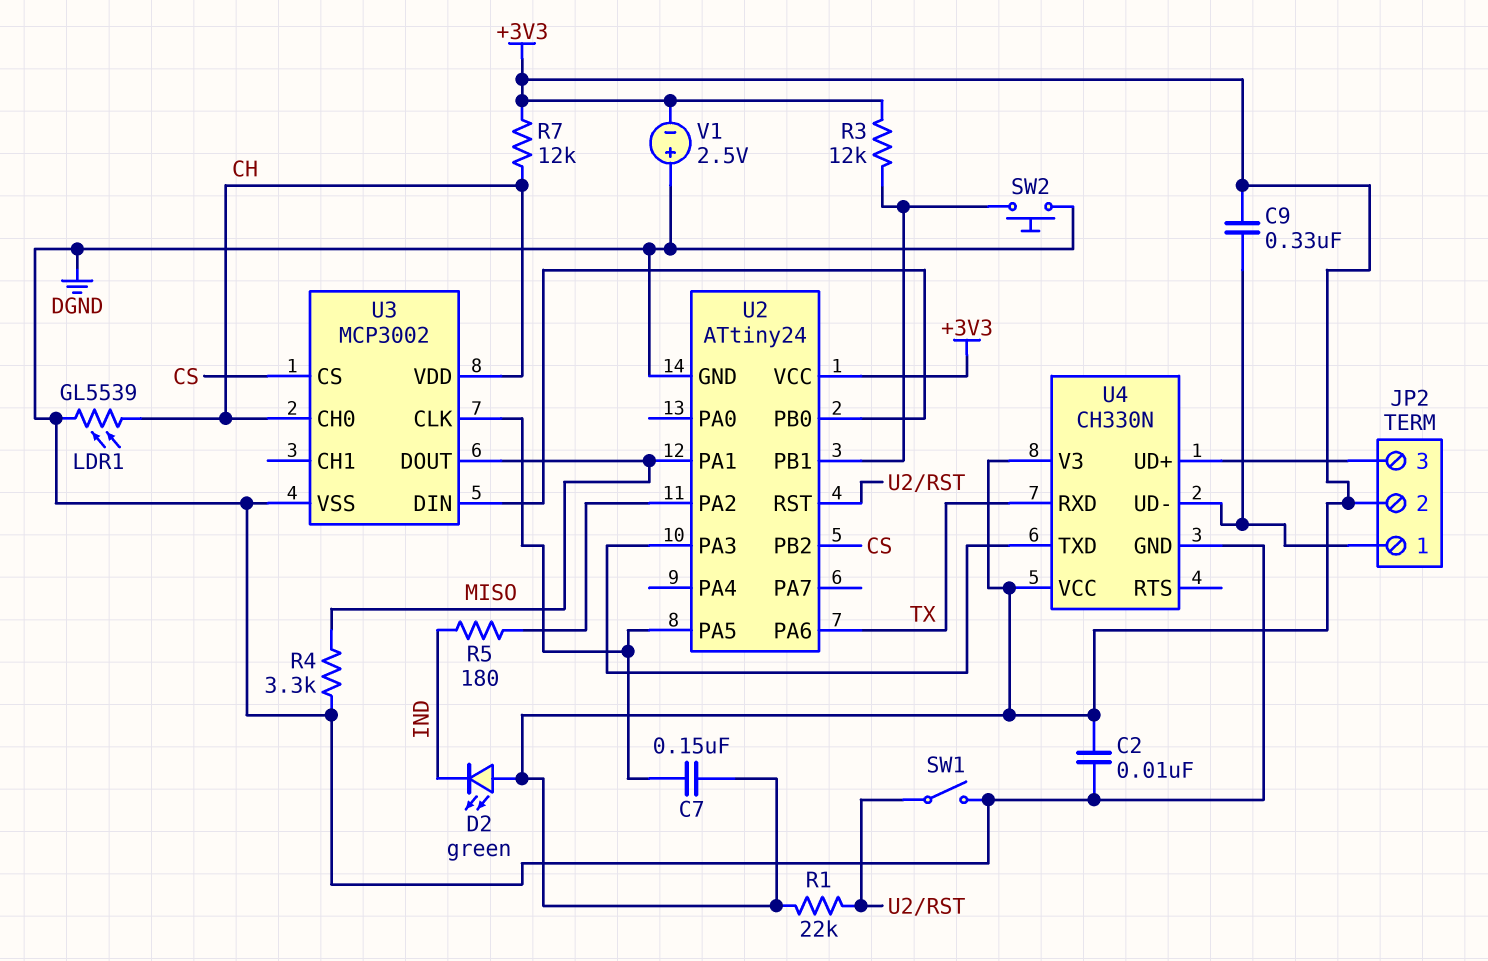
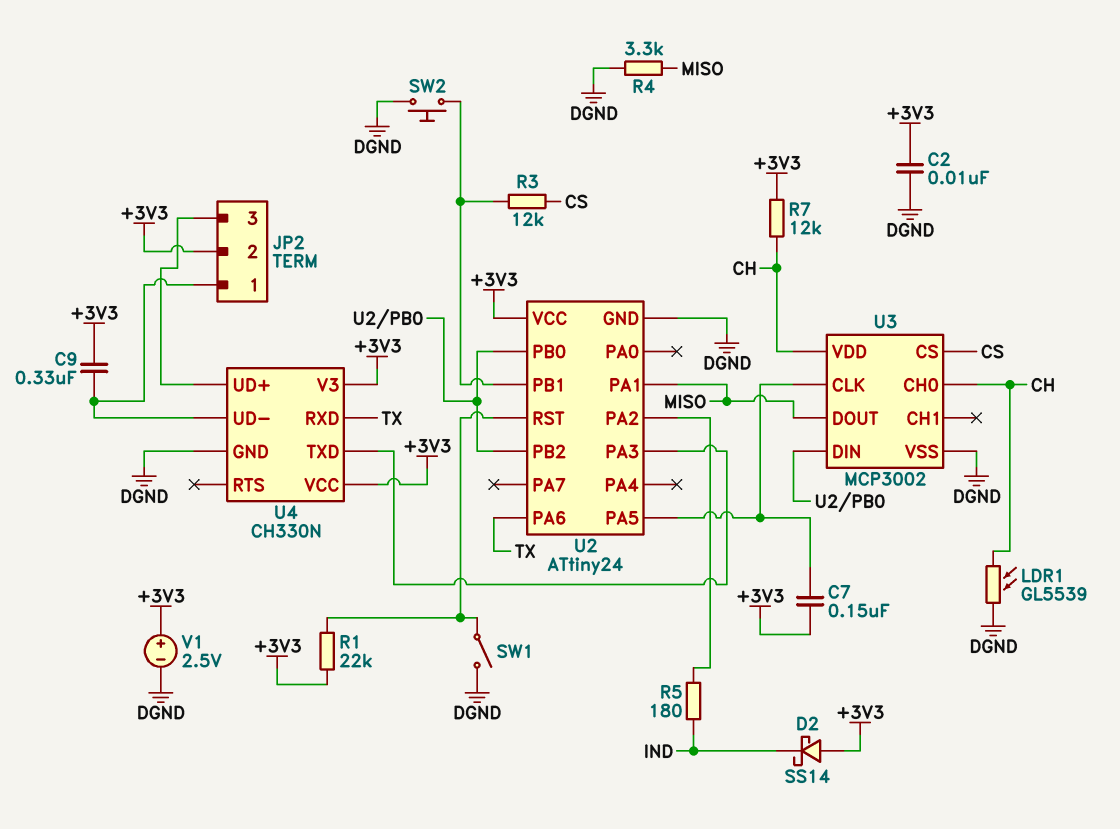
D2: LED green (A +3V3, K IND) -> schottky SS14 (A +3V3, K IND)
R3: 12k (+3V3, U2/PB1) -> 12k (CS, U2/PB1)
U2 pin PB2: CS -> U2/PB0
V1: 2.5V (plus DGND, minus +3V3) -> 2.5V (plus +3V3, minus DGND)

